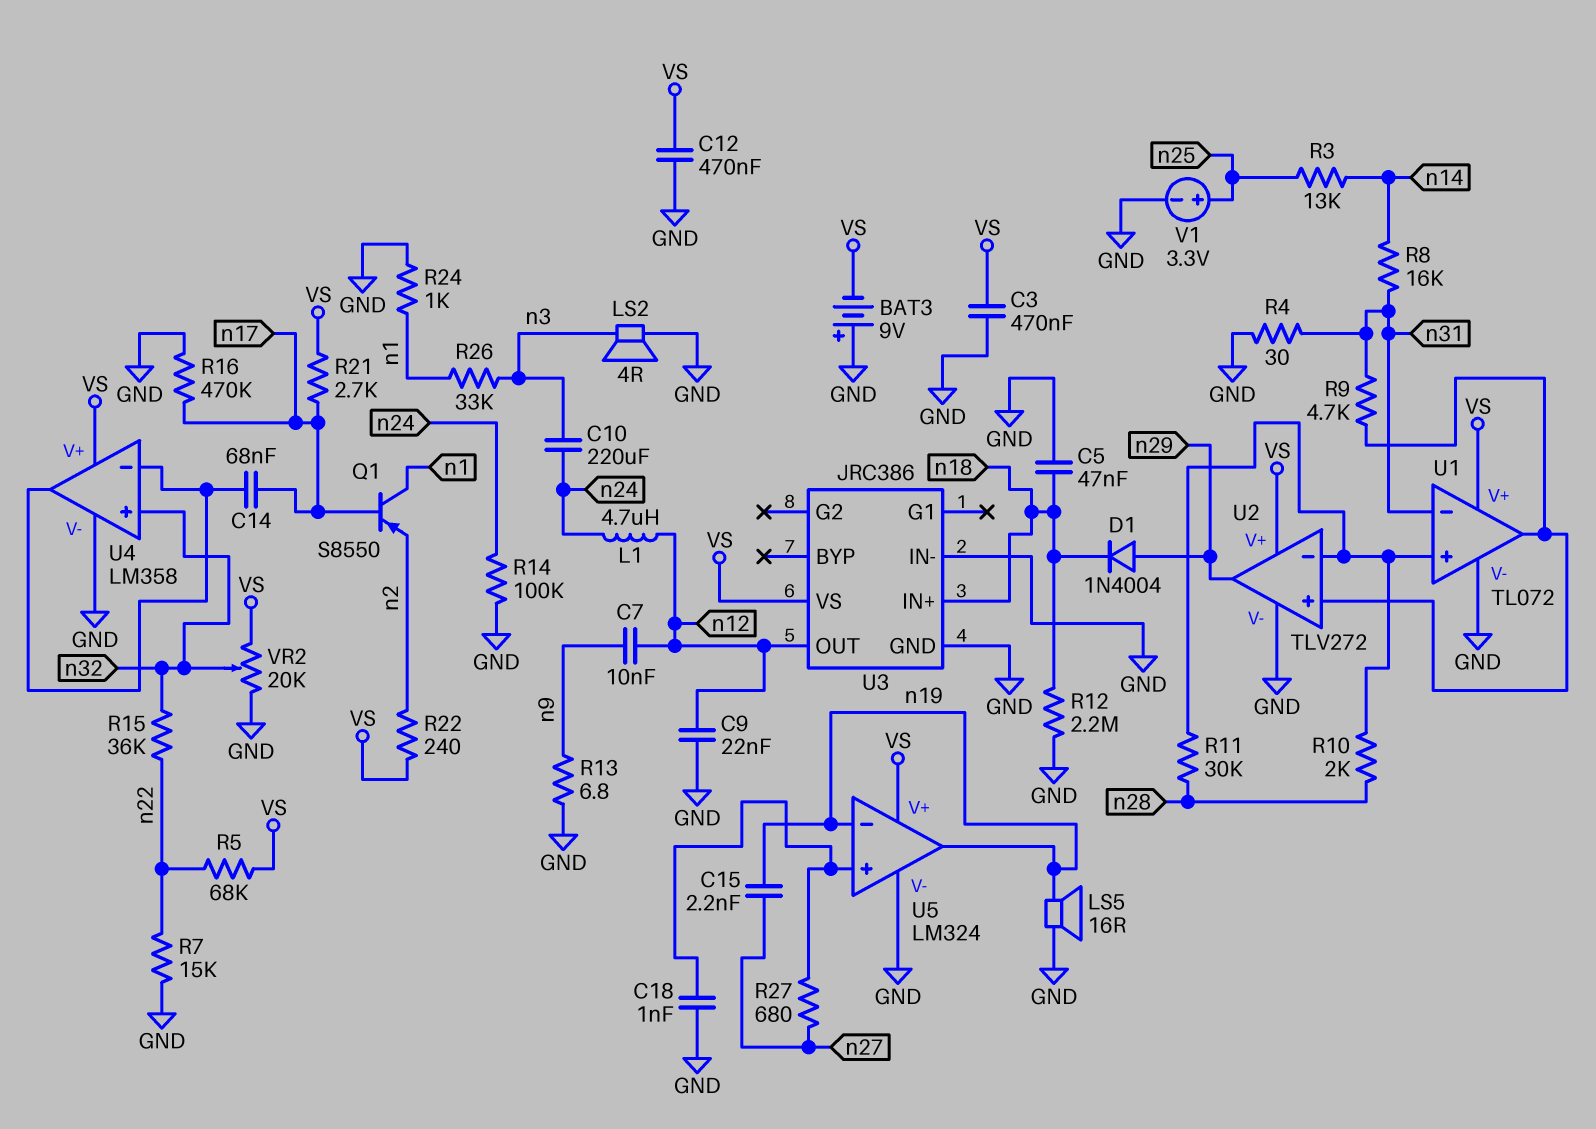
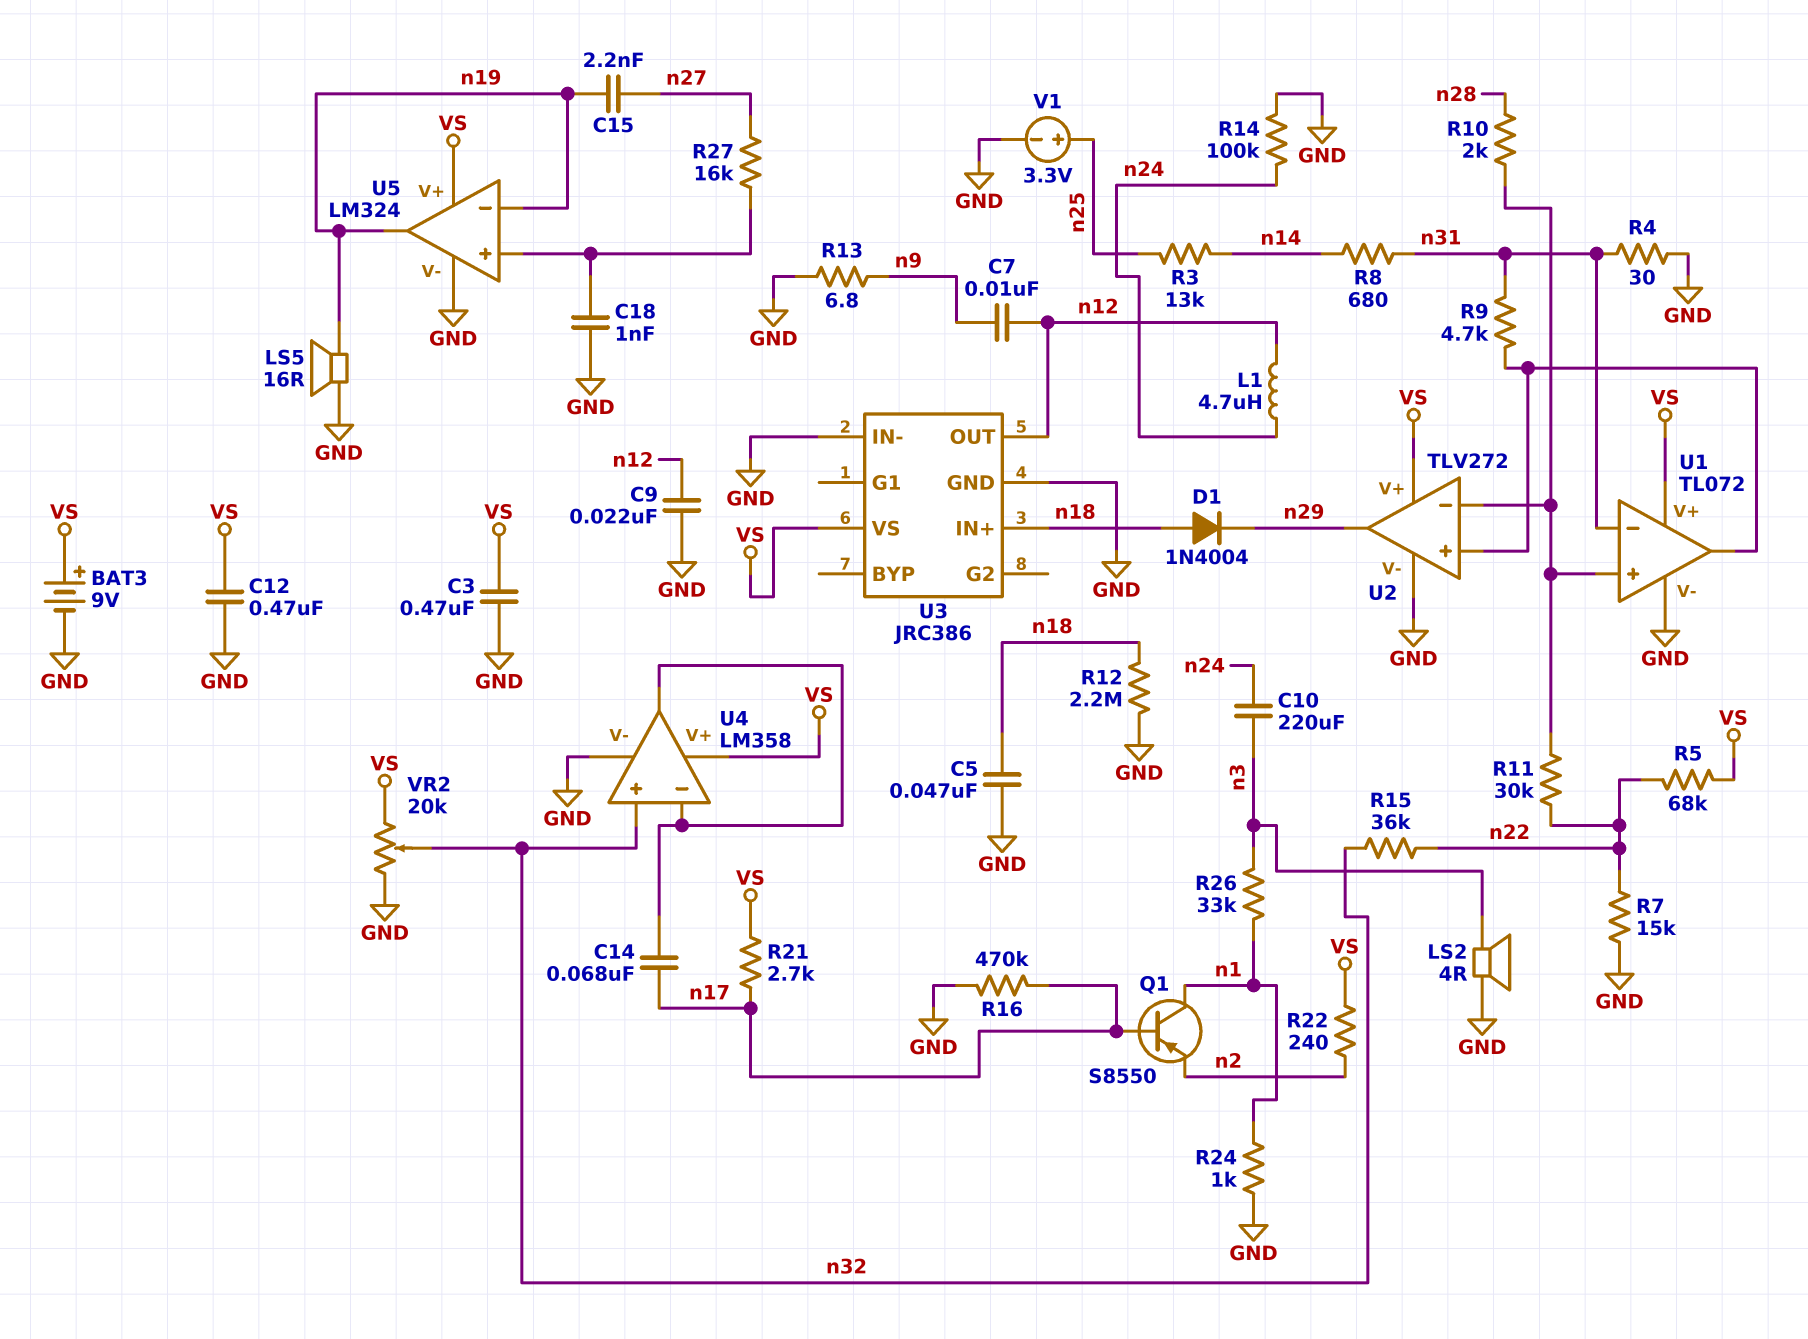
BAT3: 9V (plus GND, minus VS) -> 9V (plus VS, minus GND)
D1: diode 1N4004 (A n29, K n18) -> diode 1N4004 (A n18, K n29)
R8: 16k (n14, n31) -> 680 (n14, n31)
R11: 30k (U1/in+, n28) -> 30k (U1/in+, n22)
R27: 680 (U5/in+, n27) -> 16k (U5/in+, n27)

